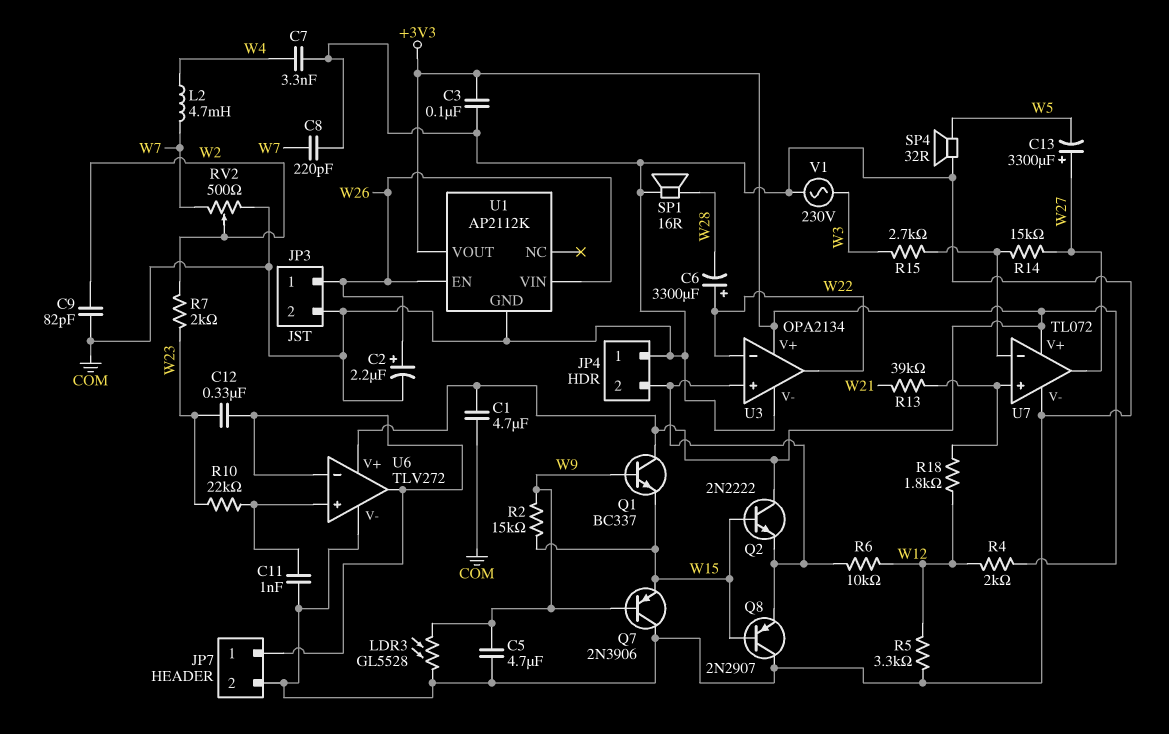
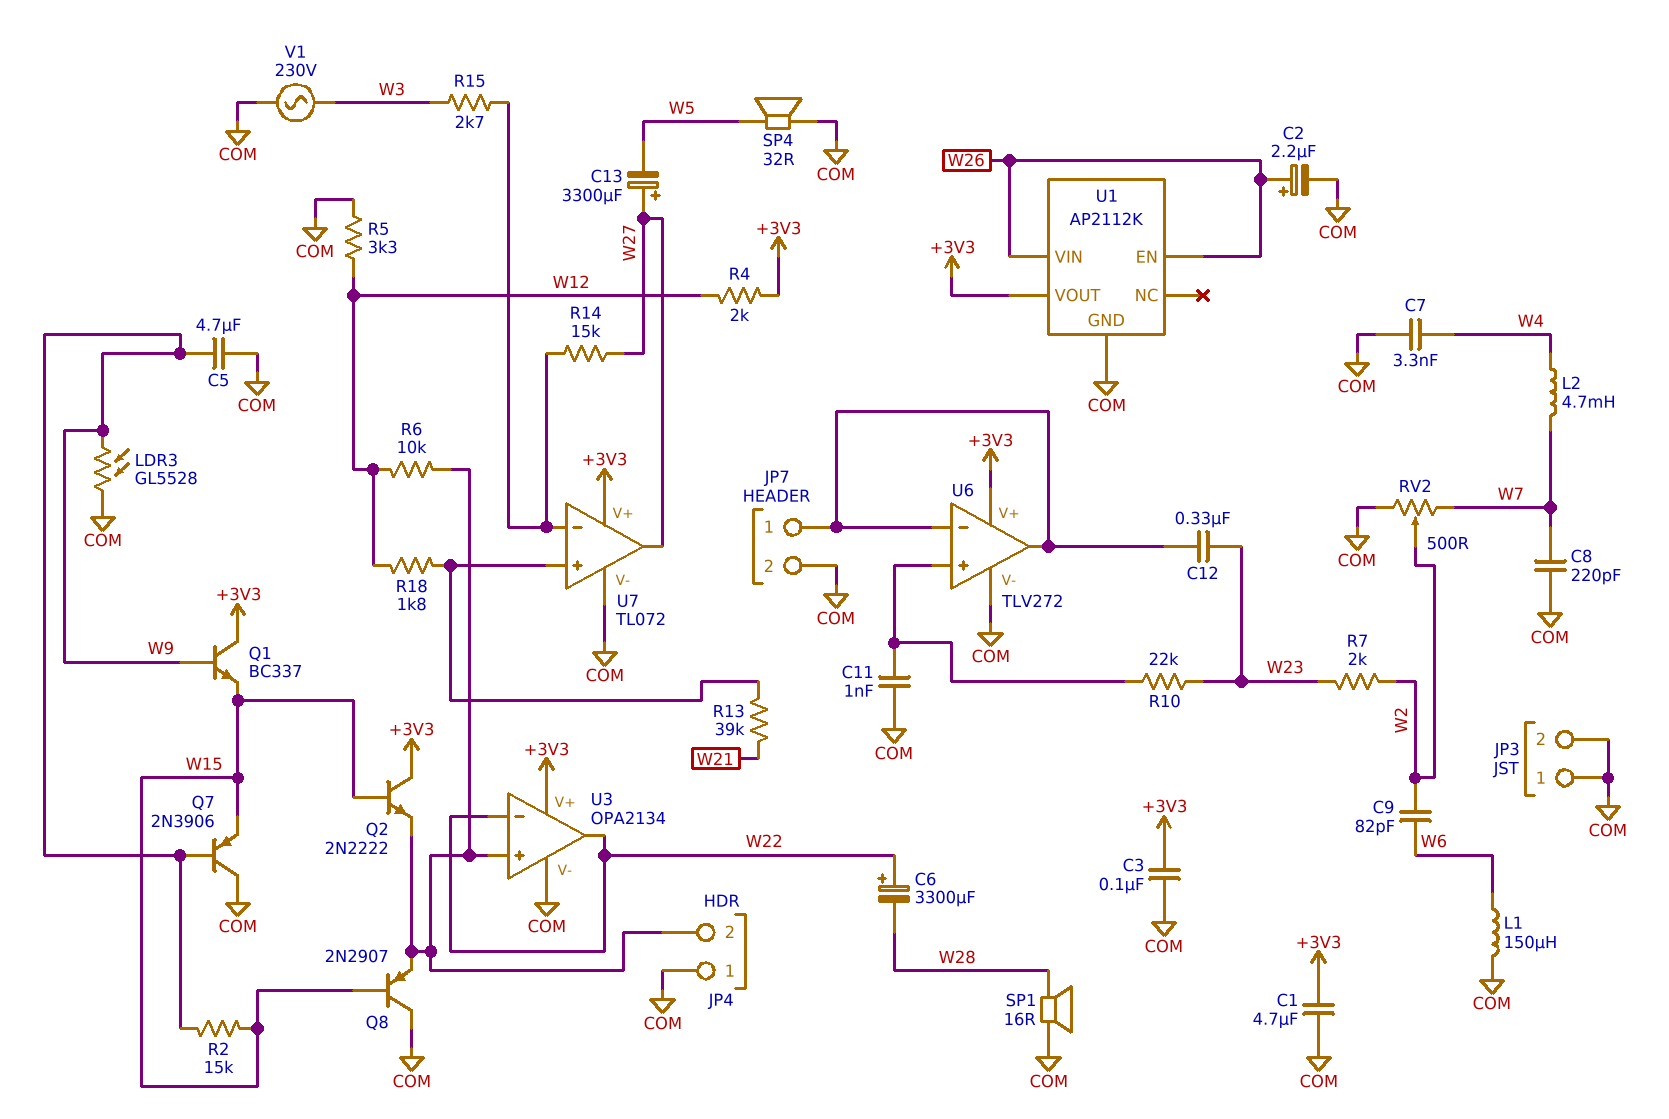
C9: 82pF (COM, W2) -> 82pF (W2, W6)
JP3 pin 1: W26 -> COM
L1: none -> 150uH (COM, W6)

